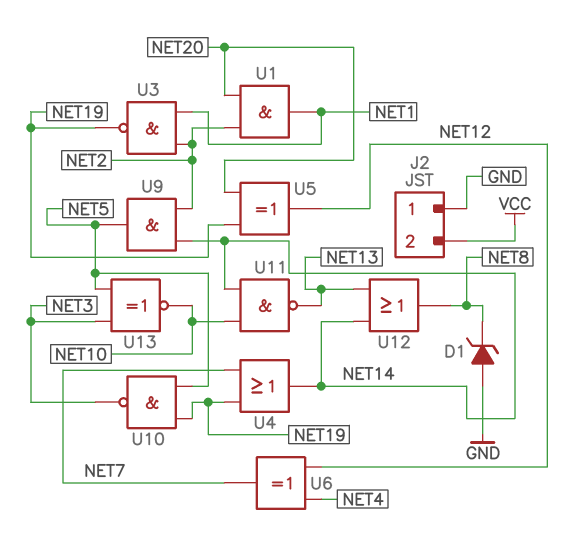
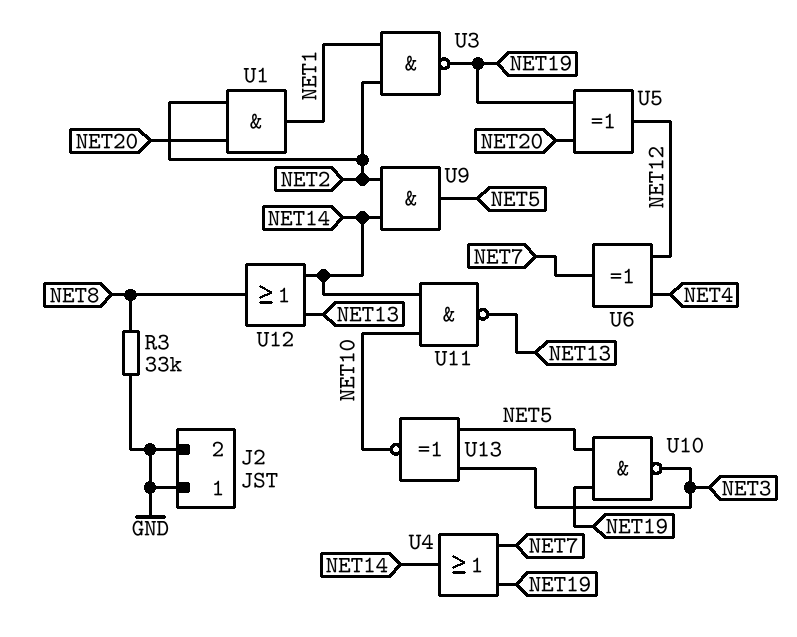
D1: zener (A GND, K NET8) -> none
J2 pin 2: VCC -> GND
R3: none -> 33k (GND, NET8)

